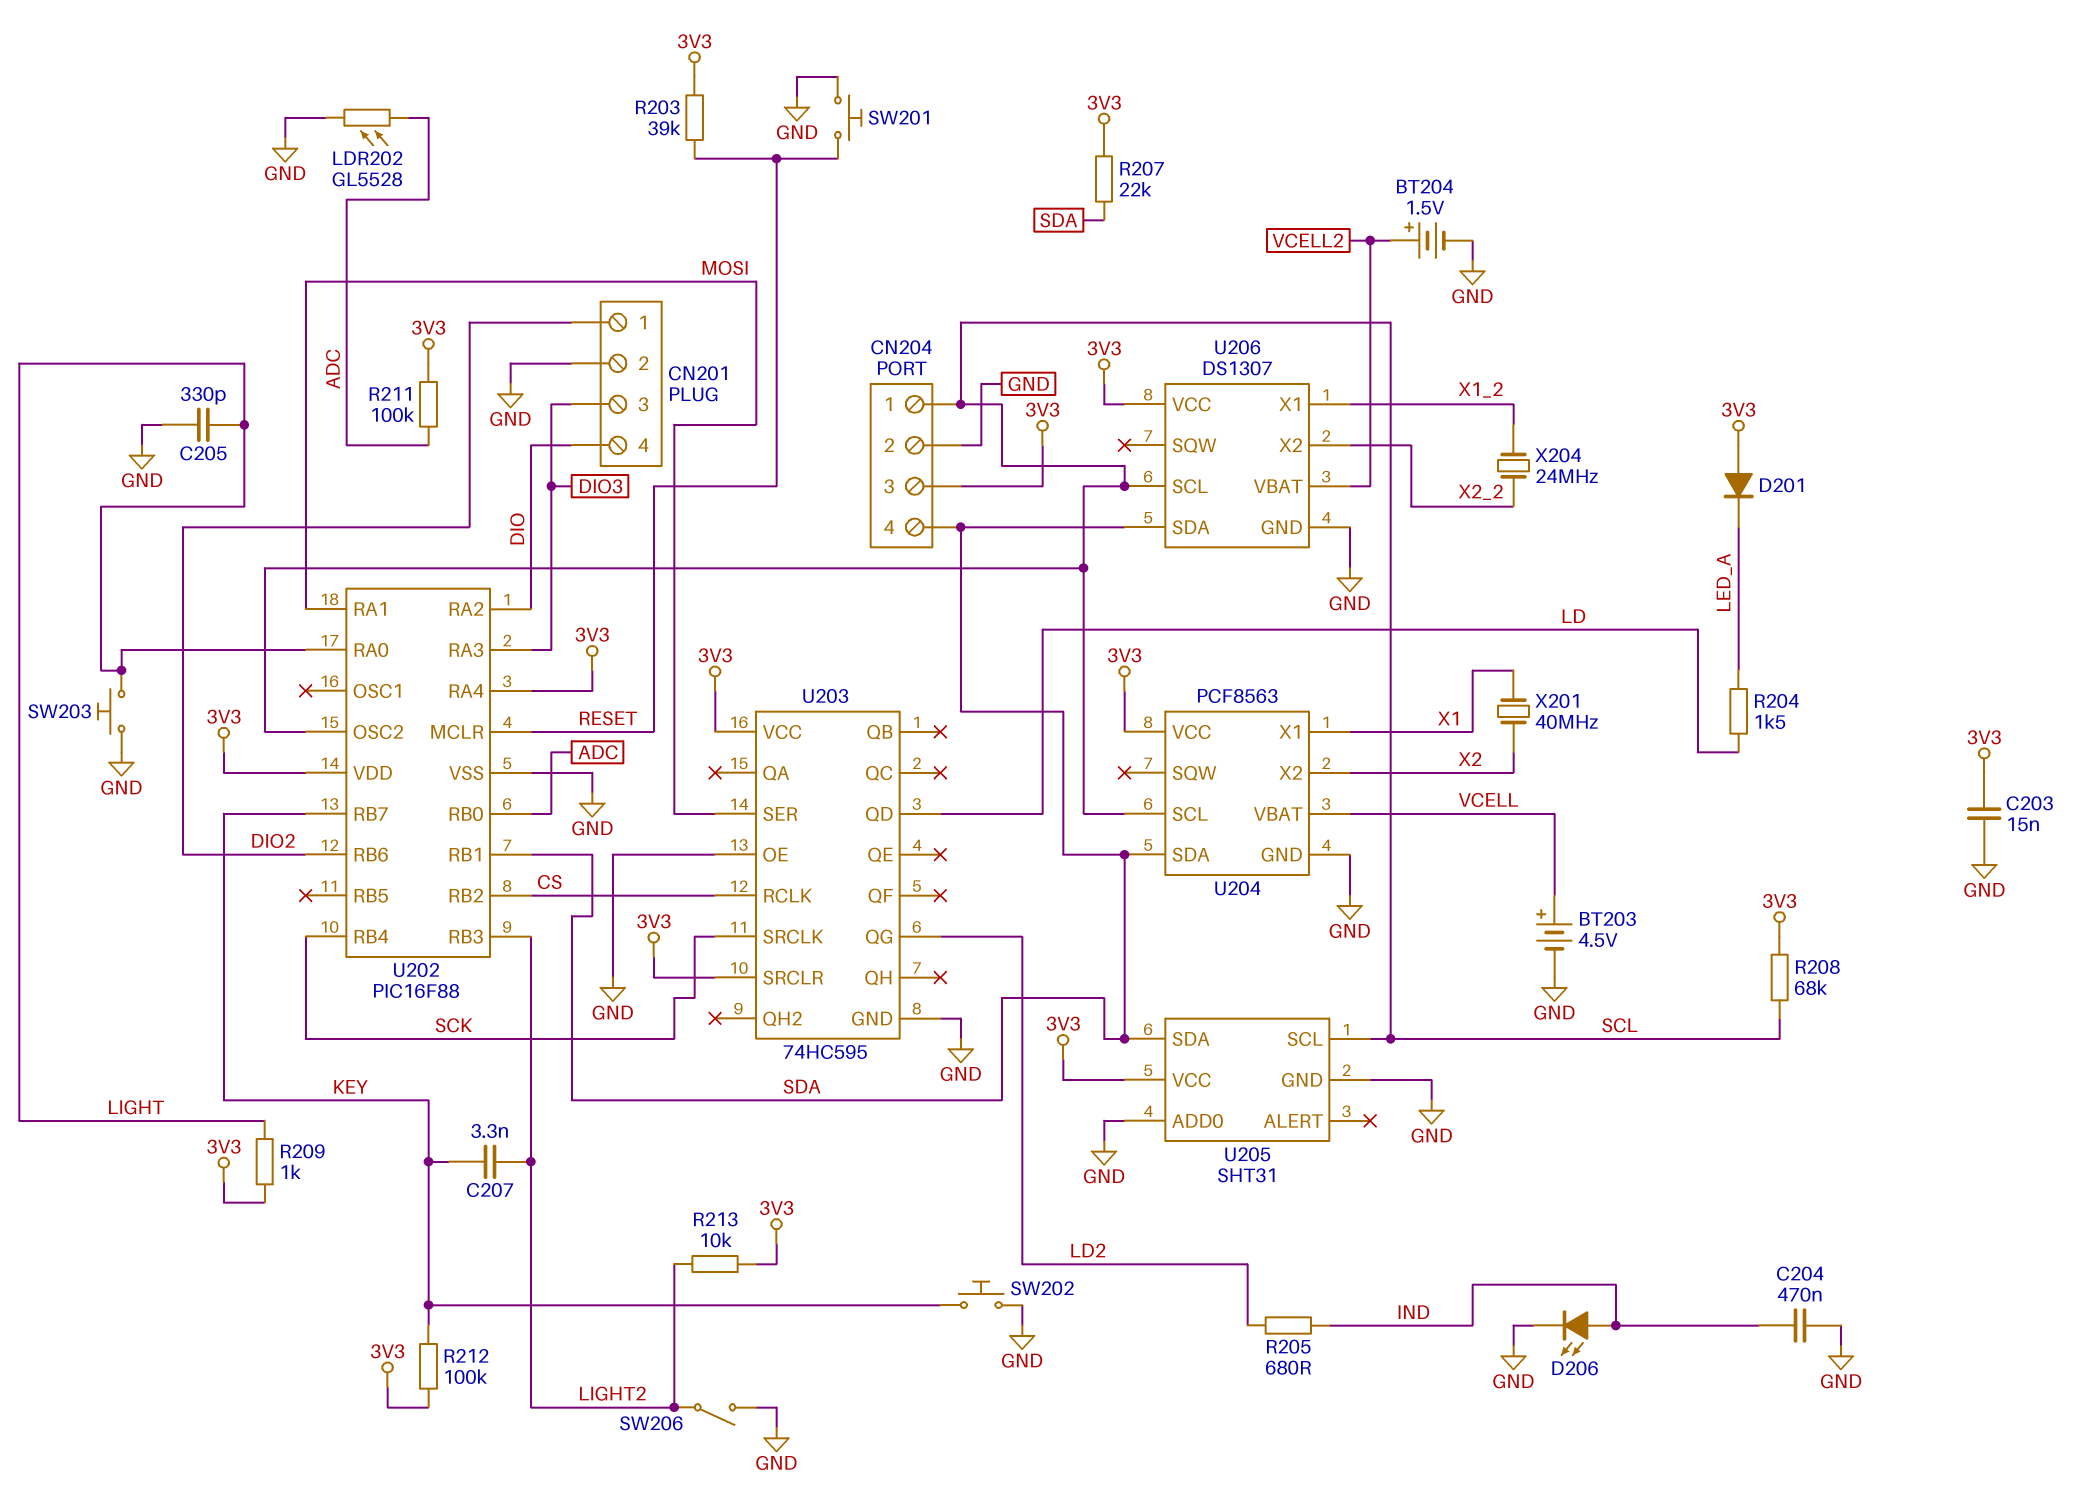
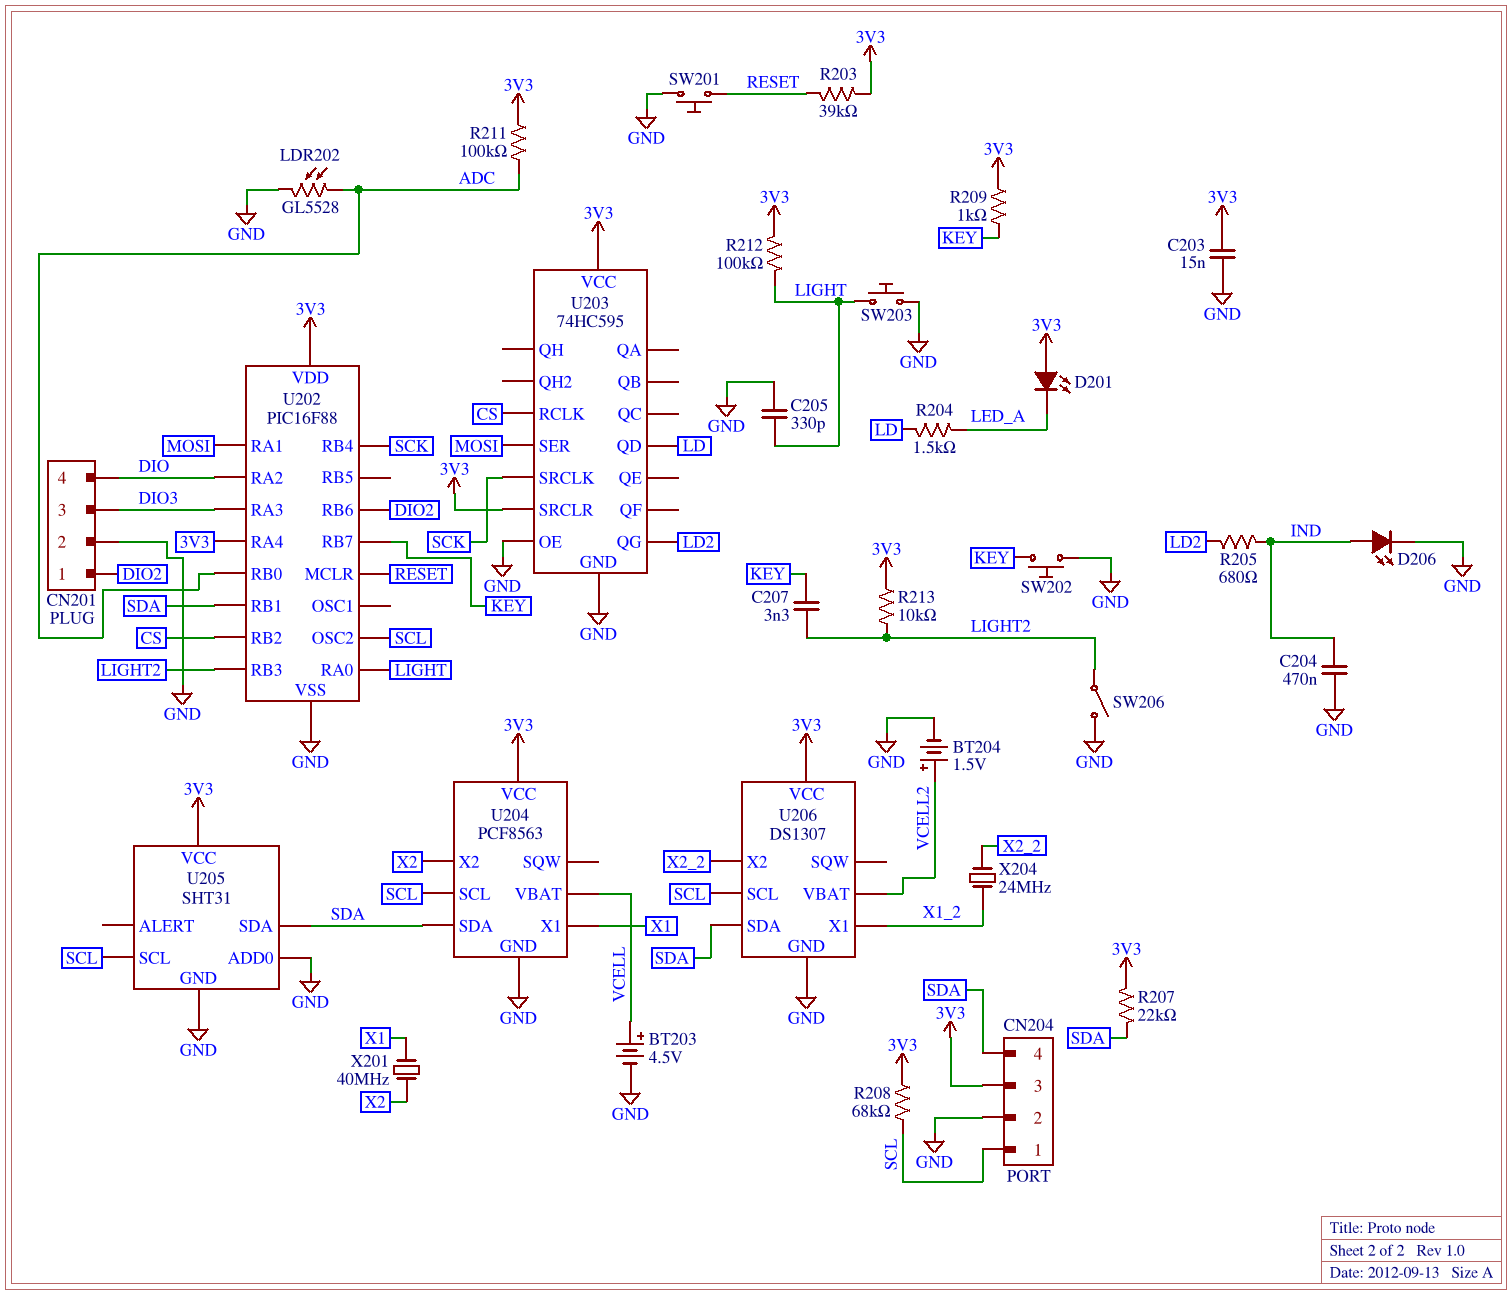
D201: diode (A 3V3, K LED_A) -> LED (A 3V3, K LED_A)
R209: 1k (3V3, LIGHT) -> 1k (3V3, KEY)
R212: 100k (3V3, KEY) -> 100k (3V3, LIGHT)

